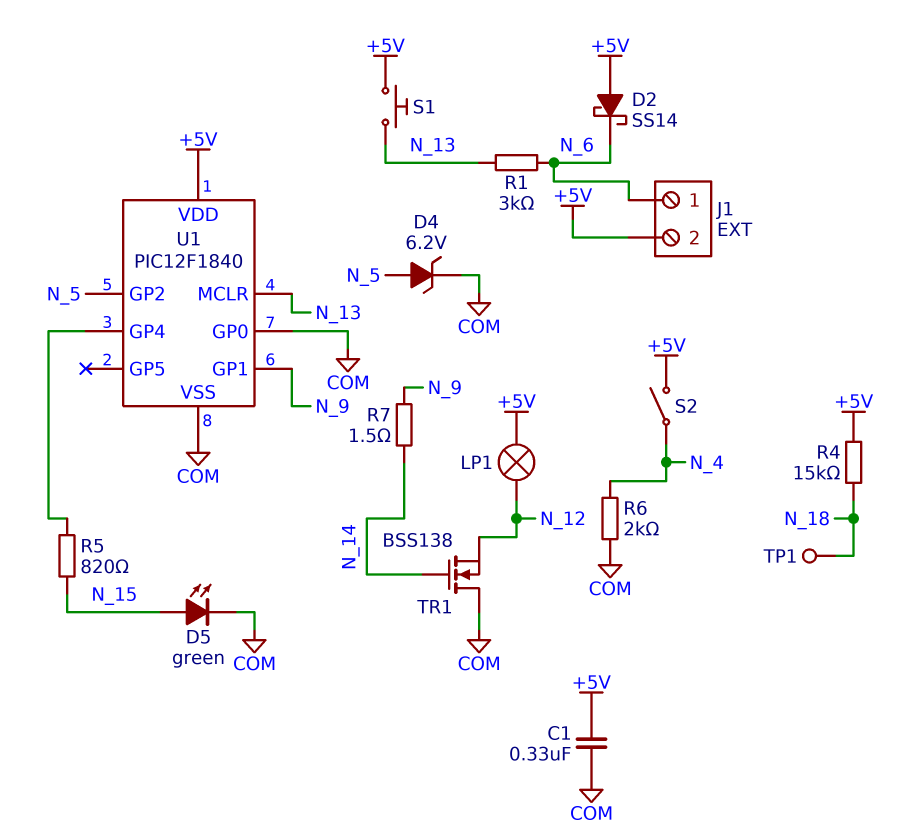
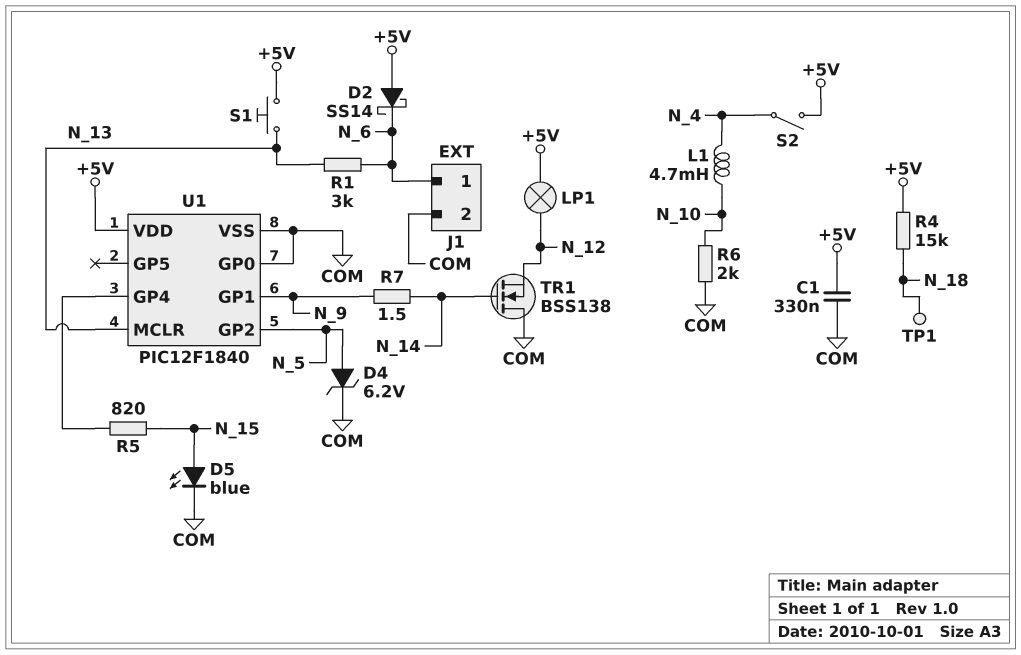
D5: LED green (A N_15, K COM) -> LED blue (A N_15, K COM)
J1 pin 2: +5V -> COM
L1: none -> 4.7mH (N_4, N_10)
R6: 2k (COM, N_4) -> 2k (COM, N_10)

